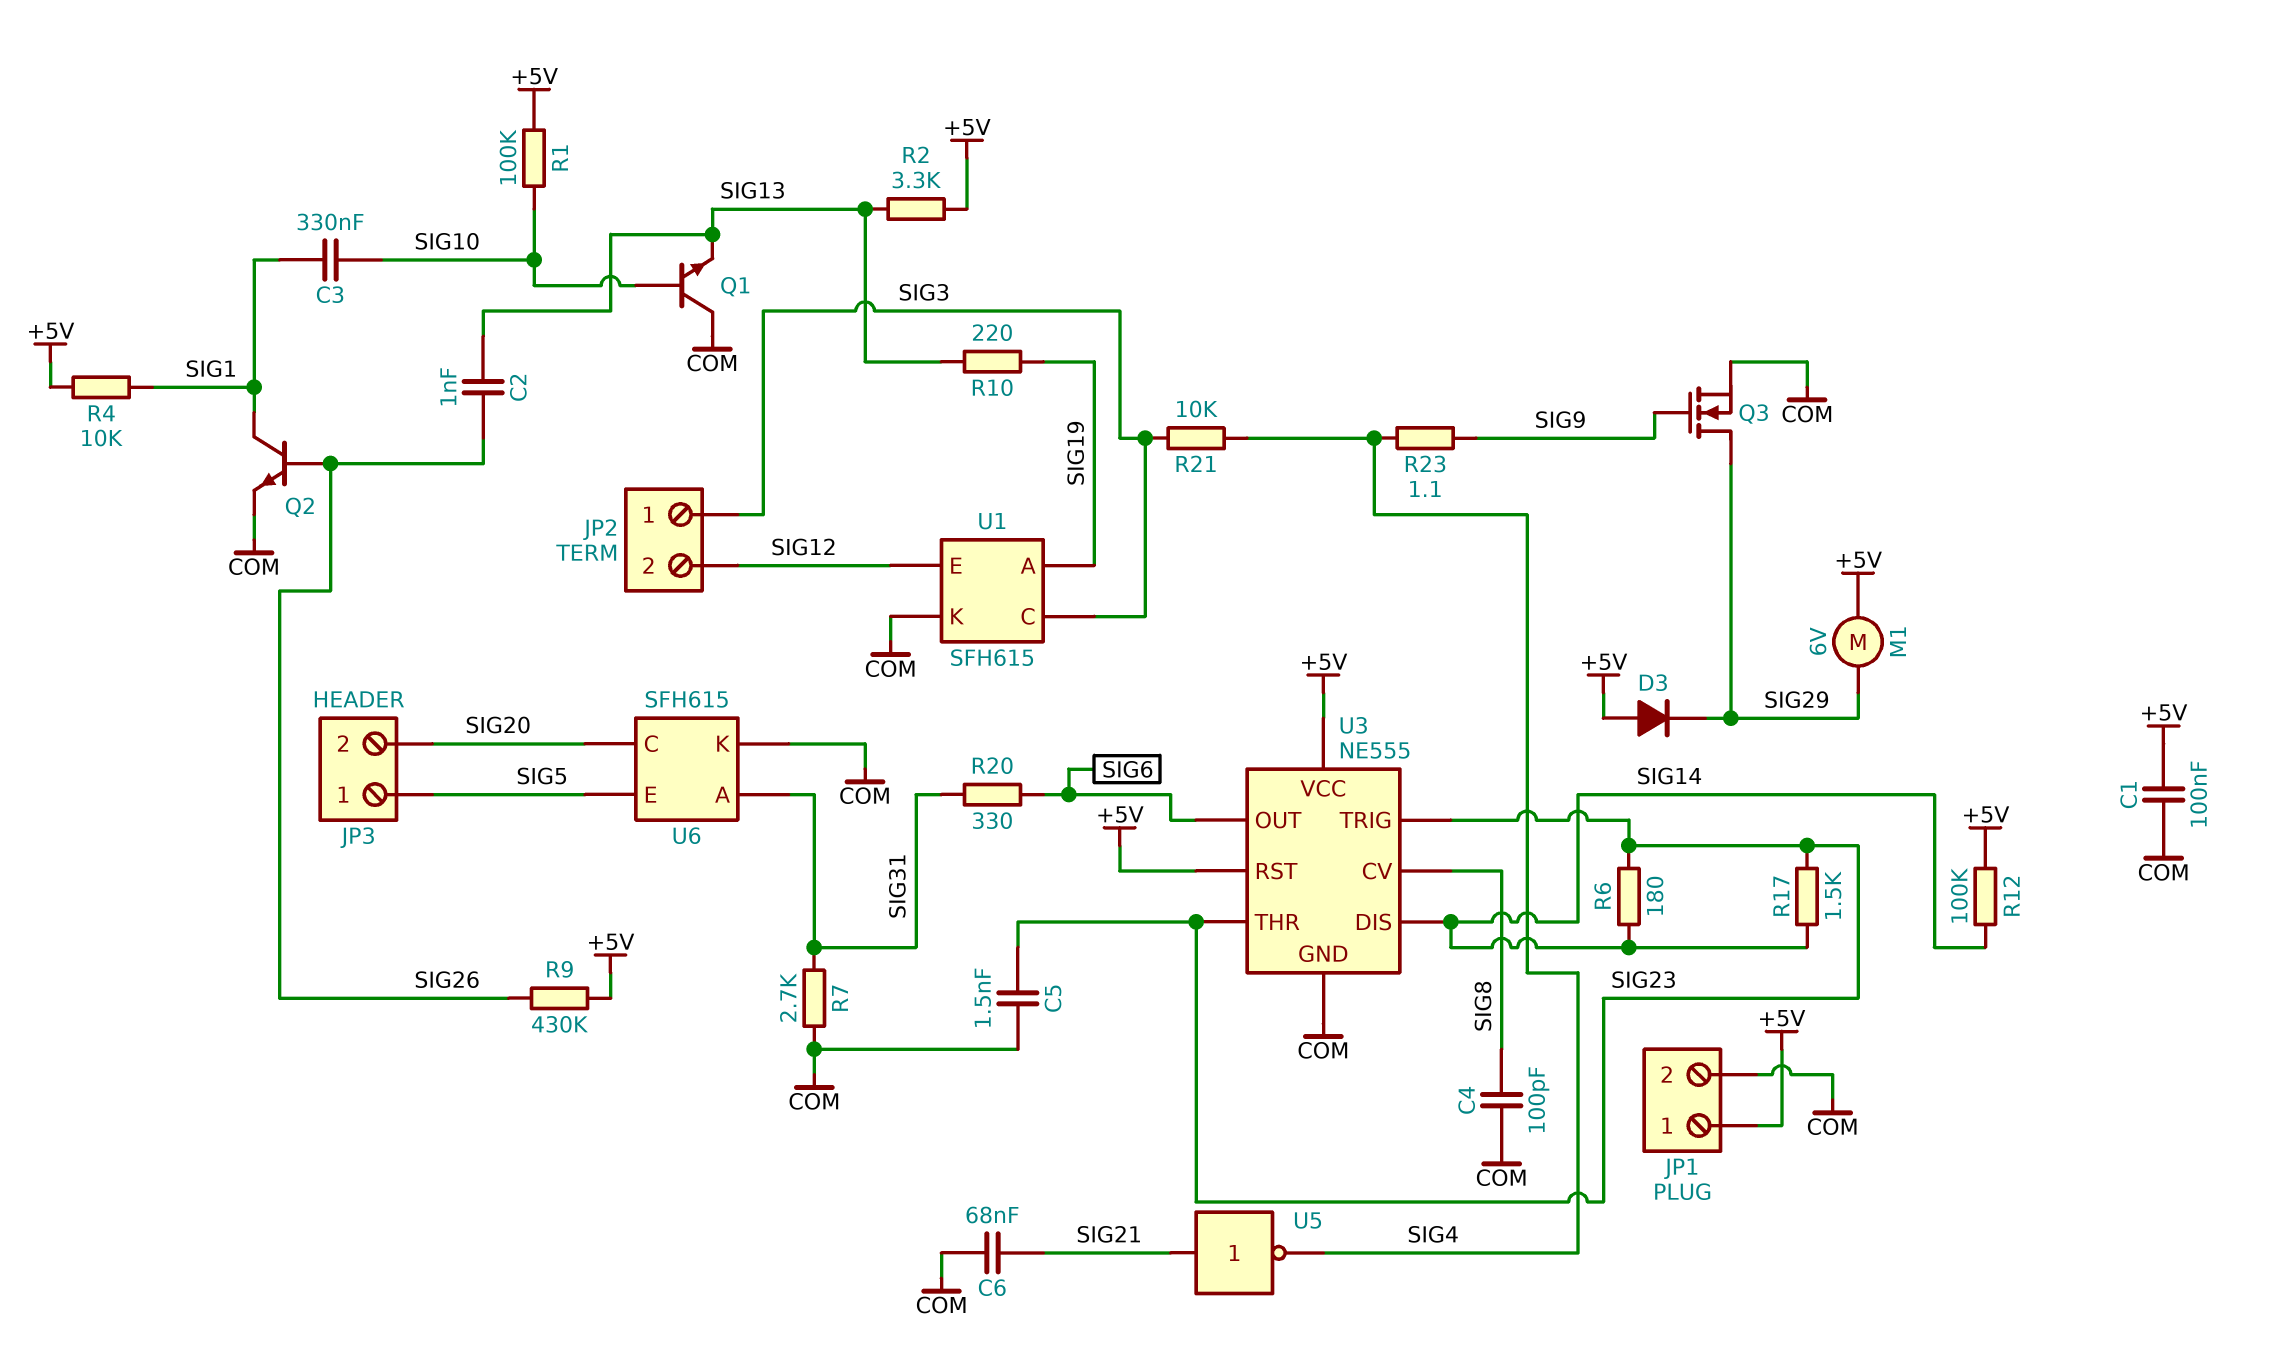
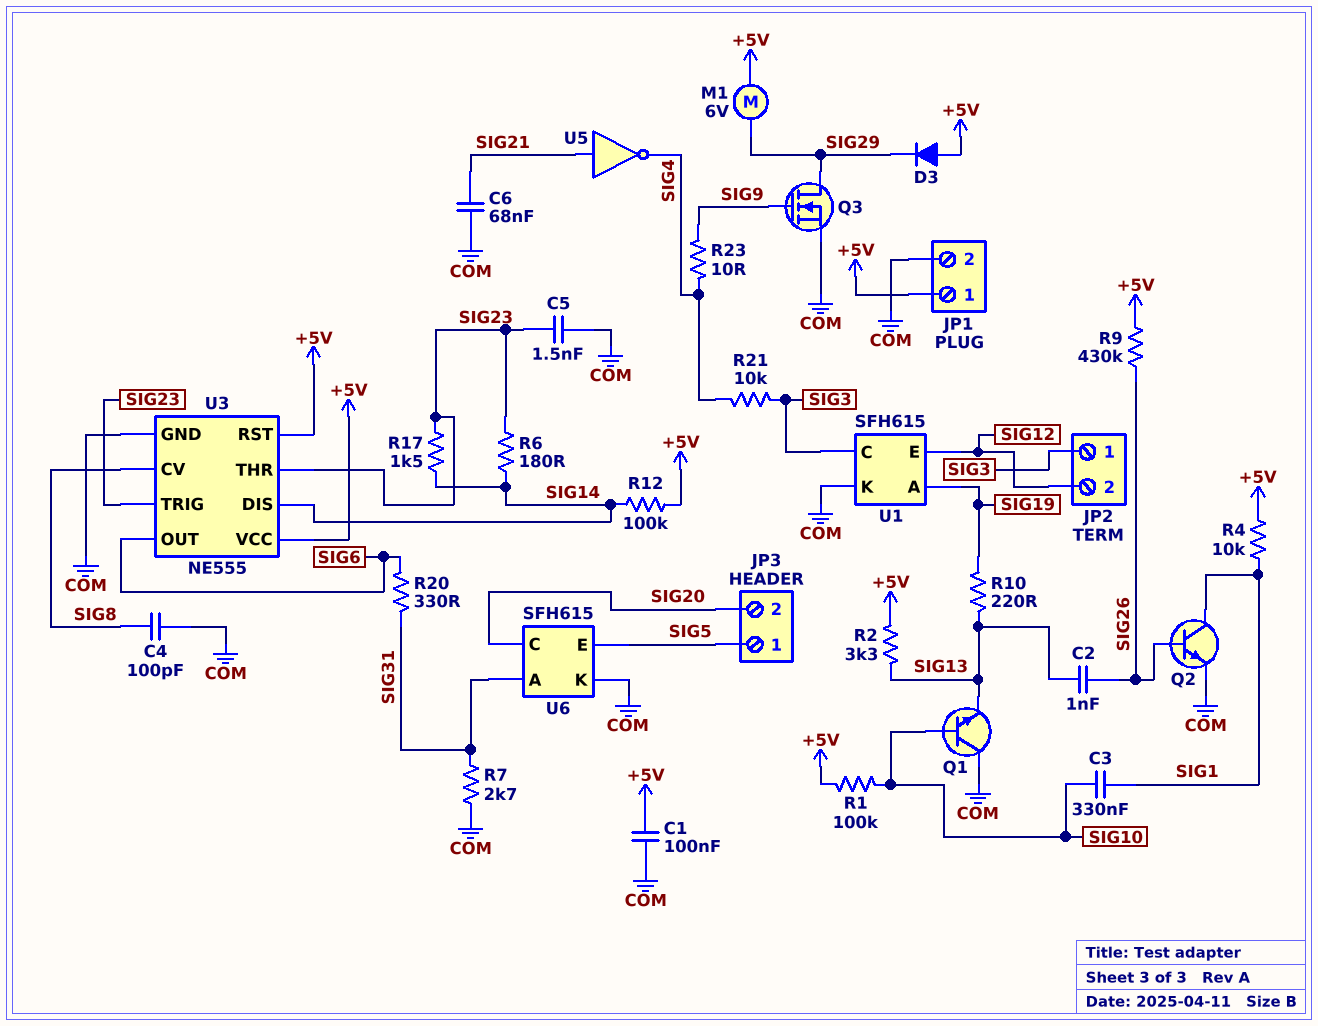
R23: 1.1 (SIG4, SIG9) -> 10 (SIG4, SIG9)

